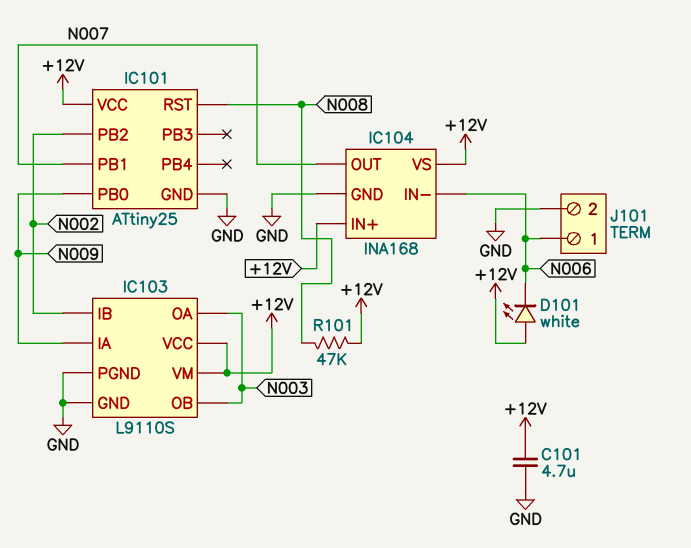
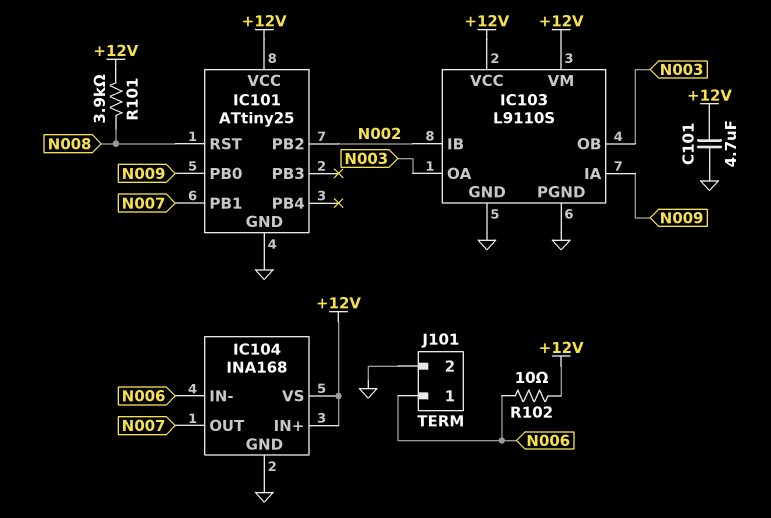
D101: LED white (A +12V, K N006) -> none
R101: 47k (+12V, N008) -> 3.9k (+12V, N008)
R102: none -> 10 (+12V, N006)

